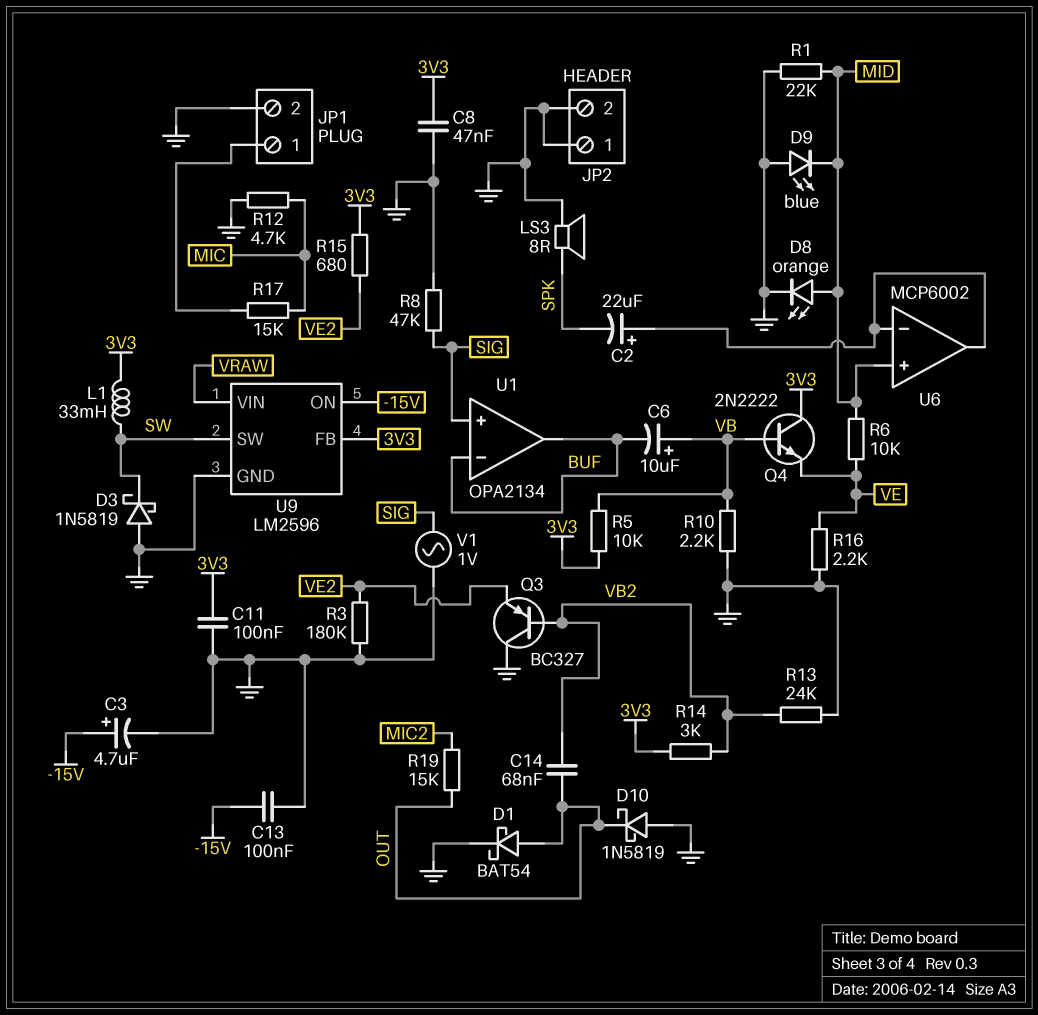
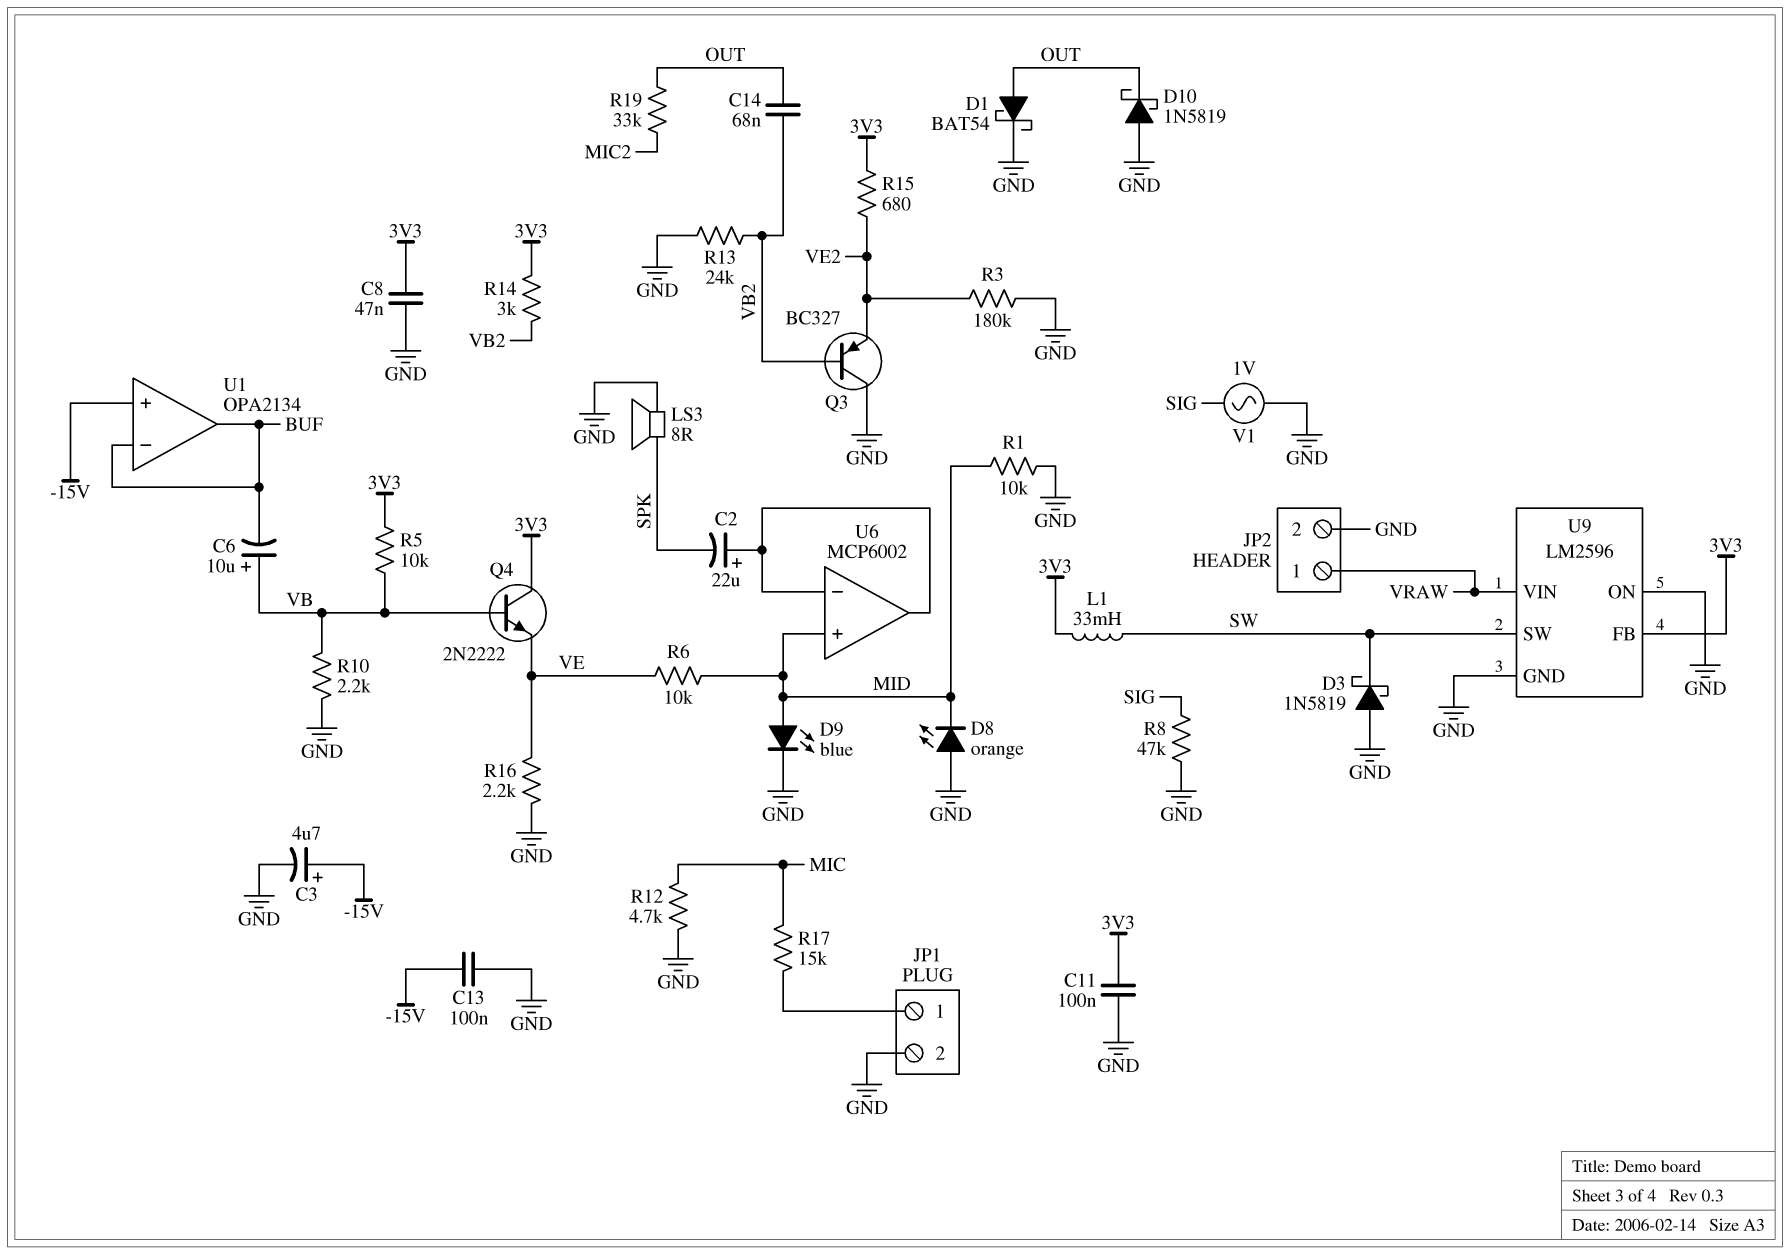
D8: LED orange (A MID, K GND) -> LED orange (A GND, K MID)
D9: LED blue (A GND, K MID) -> LED blue (A MID, K GND)
JP2 pin 1: GND -> VRAW
R1: 22k (GND, MID) -> 10k (GND, MID)
R19: 15k (MIC2, OUT) -> 33k (MIC2, OUT)
U1 pin in+: SIG -> -15V
U9 pin ON: -15V -> GND

